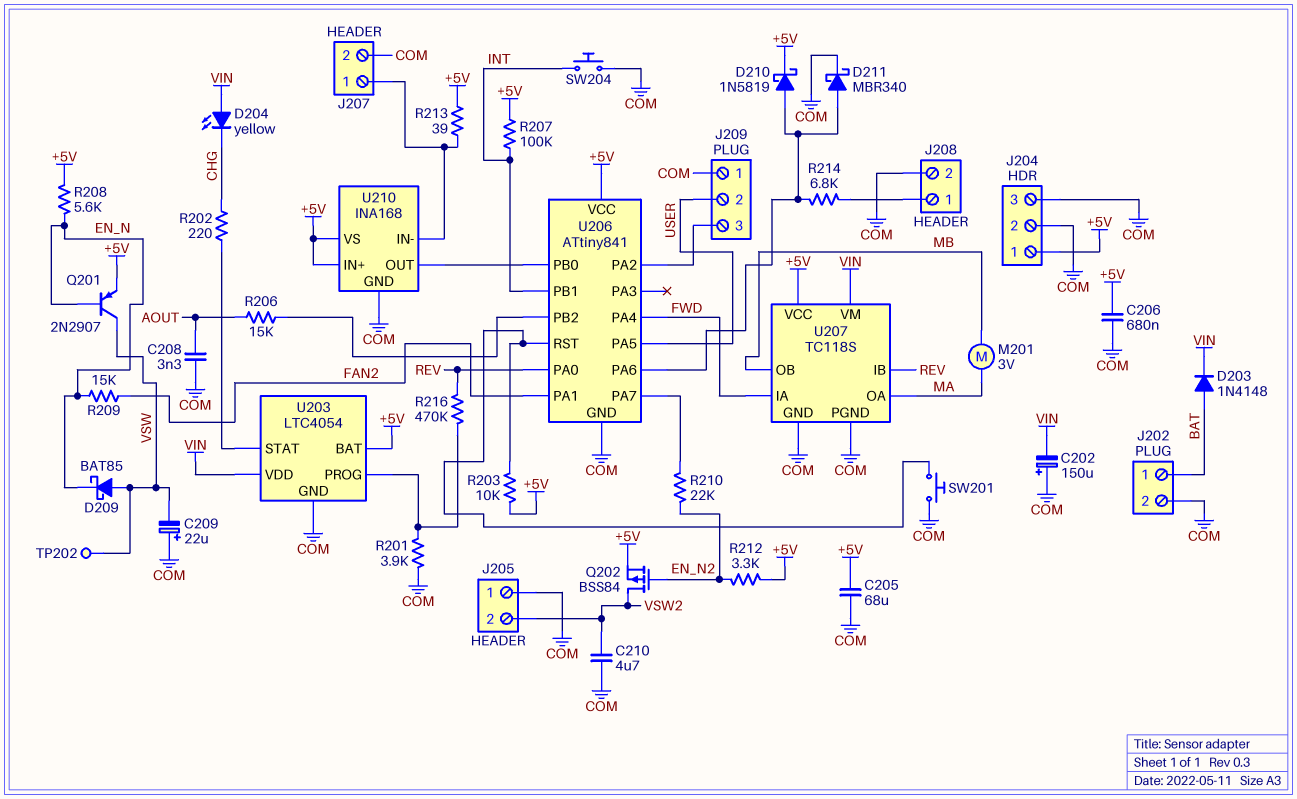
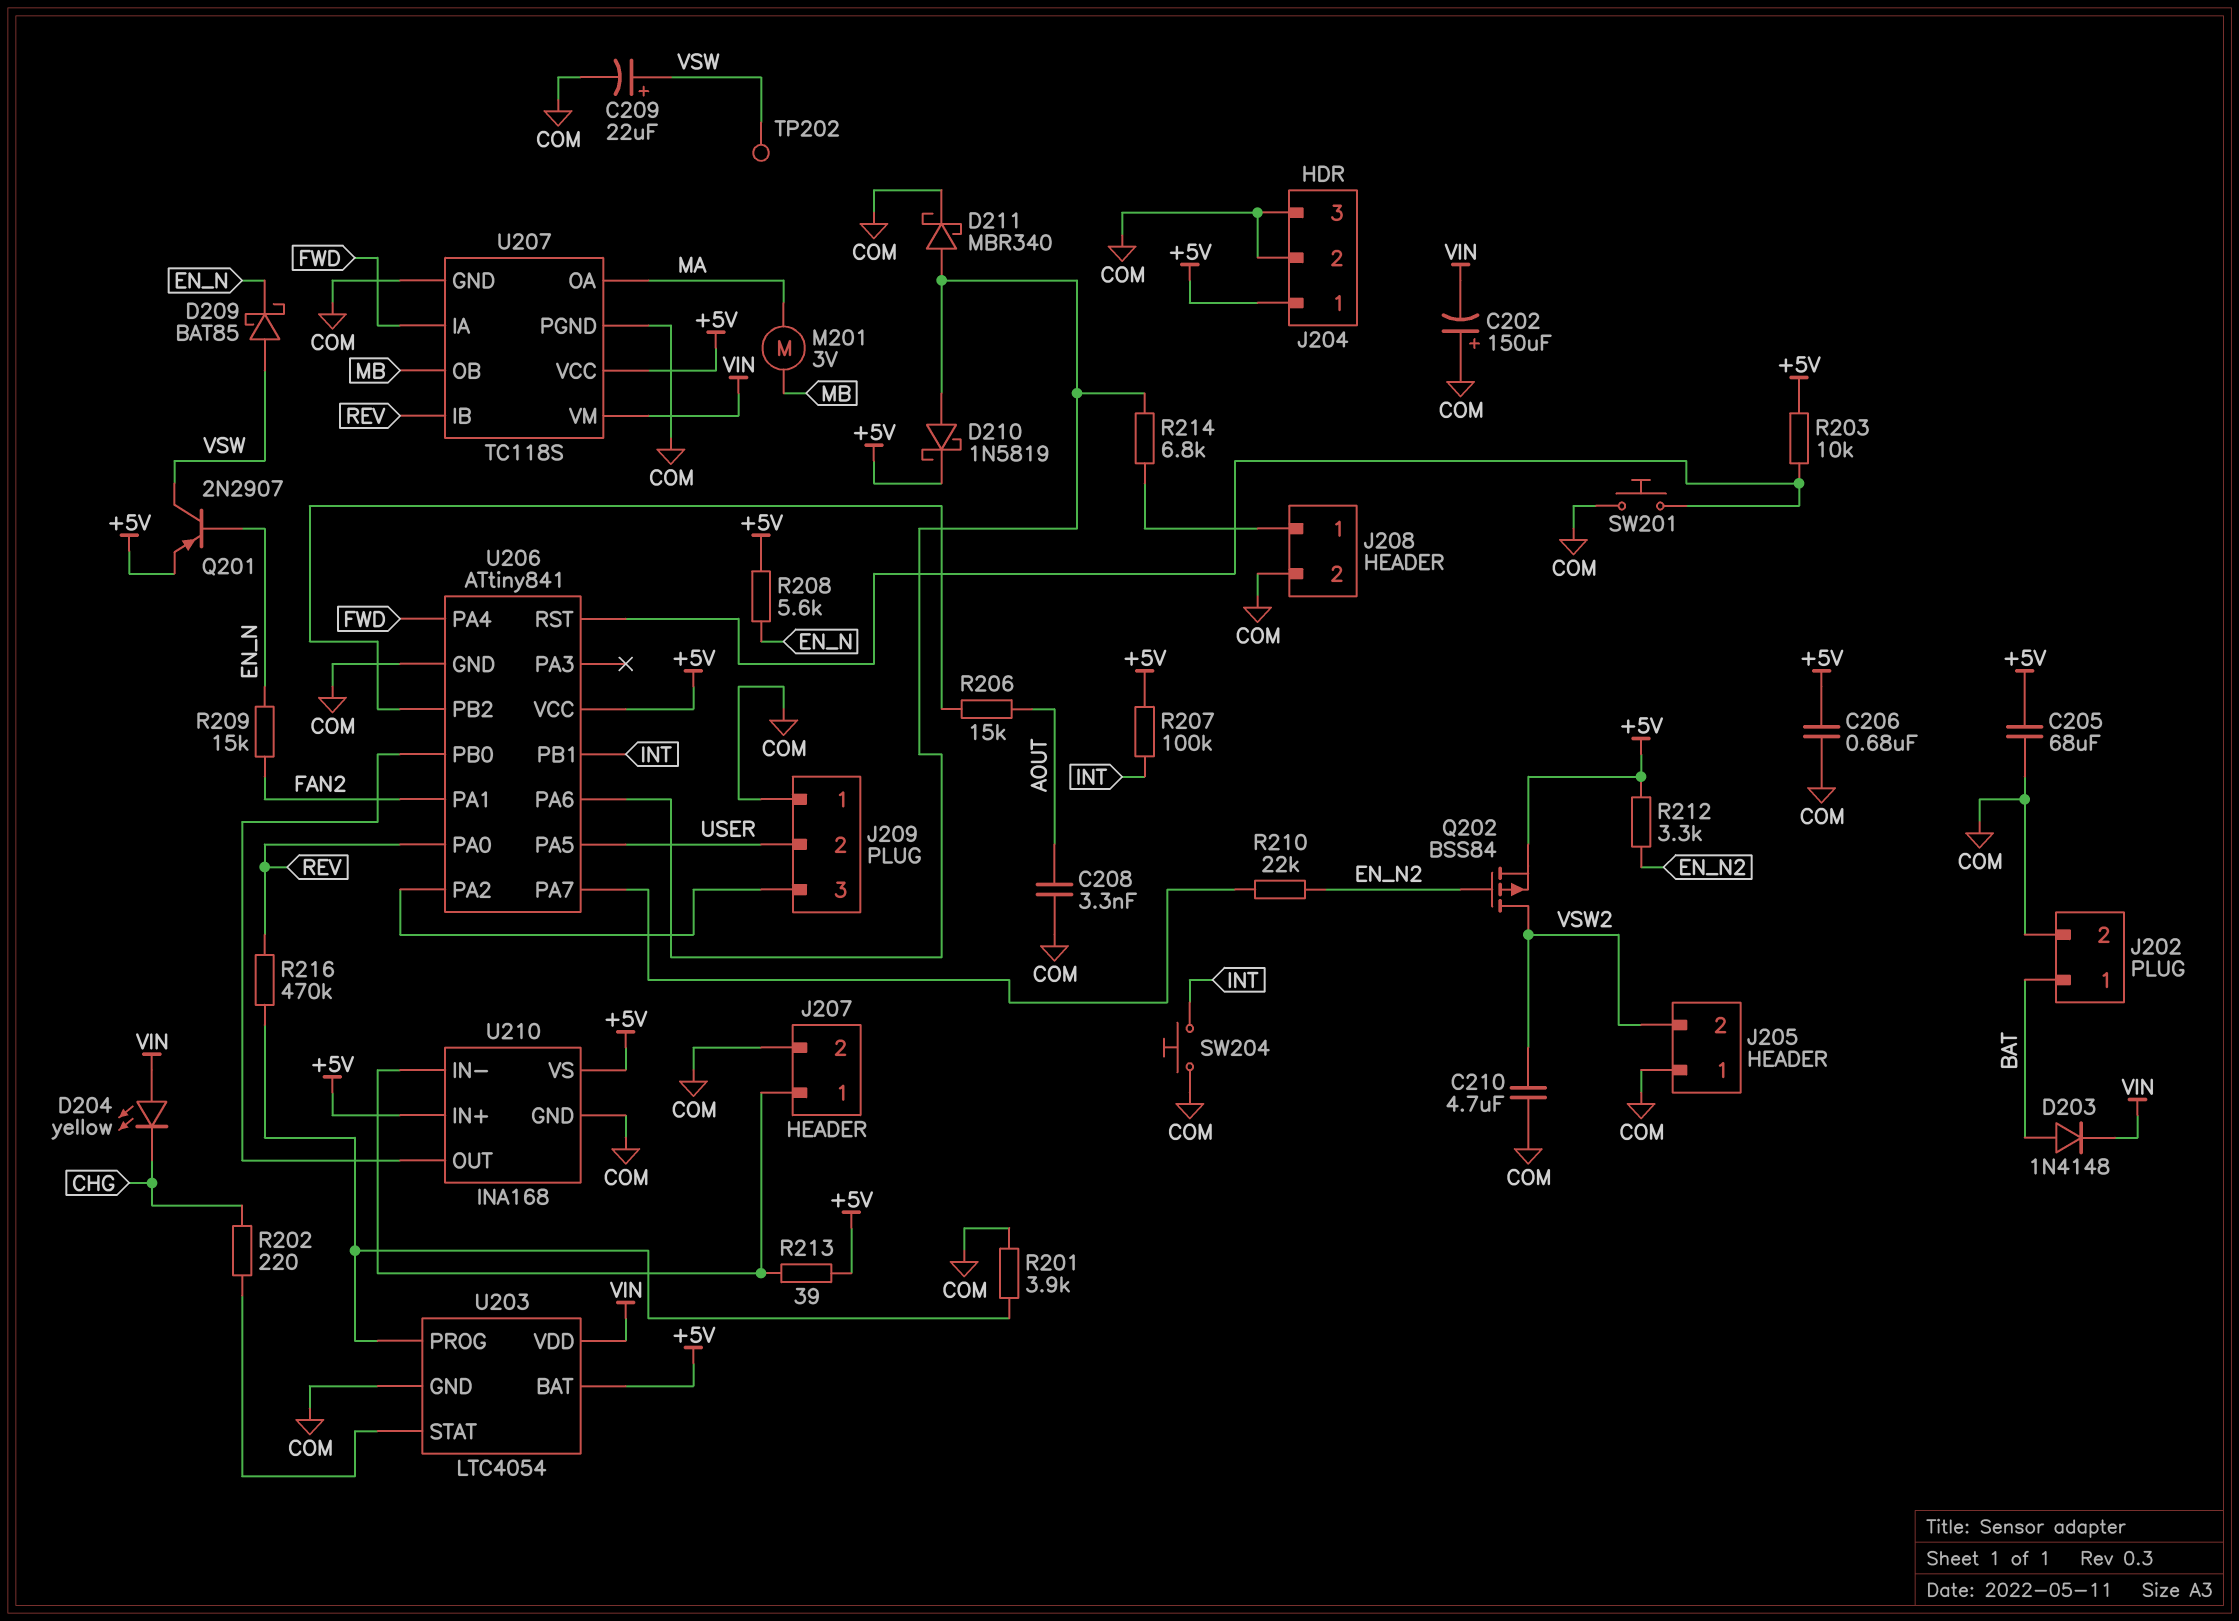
C209: 22uF (plus COM, minus VSW) -> 22uF (plus VSW, minus COM)

